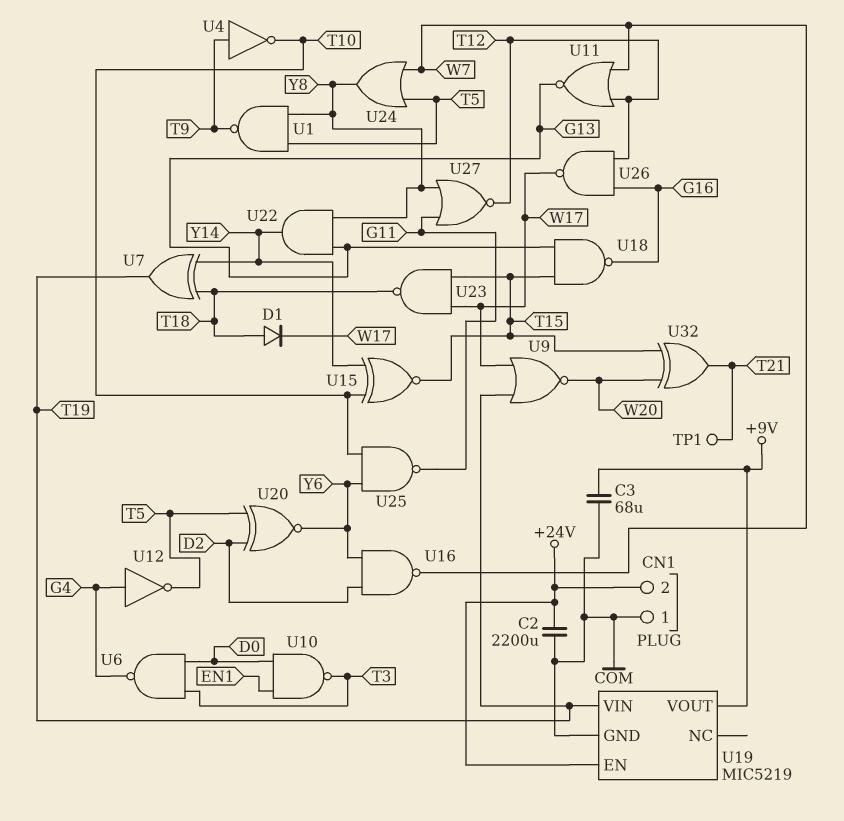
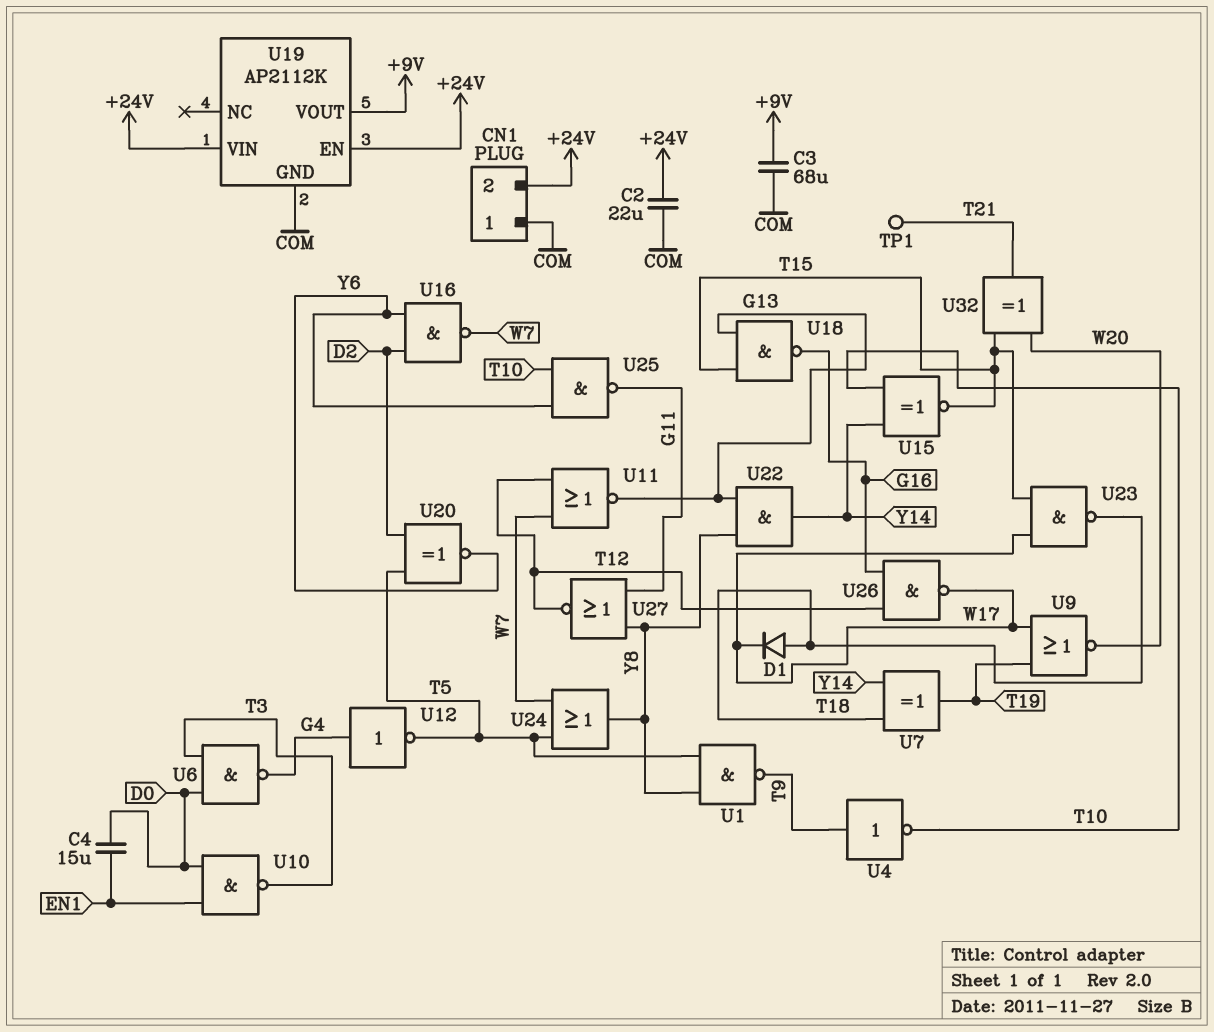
C2: 2200uF (+24V, COM) -> 22uF (+24V, COM)
C4: none -> 15uF (D0, EN1)
U19: MIC5219 -> AP2112K
U19 pin VIN: T19 -> +24V

